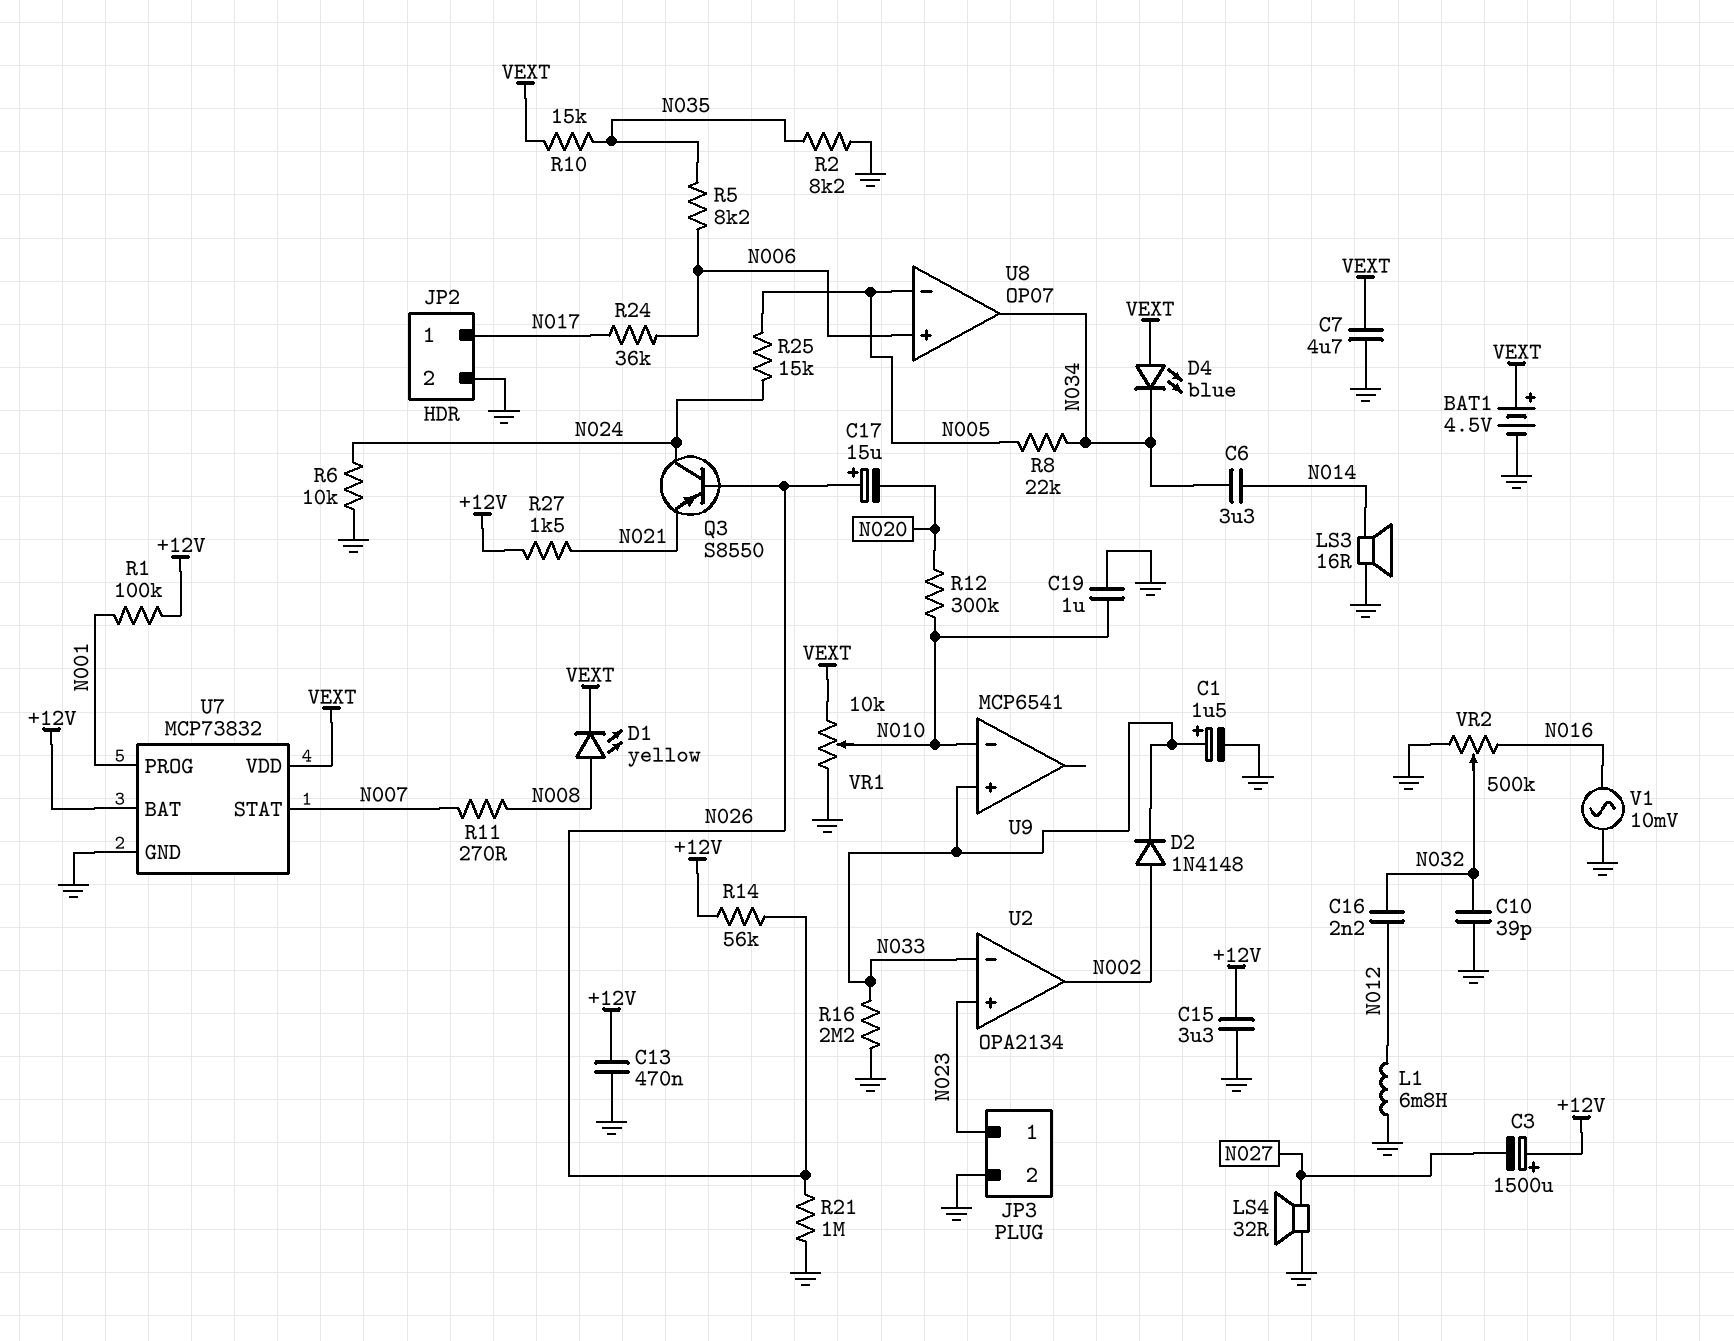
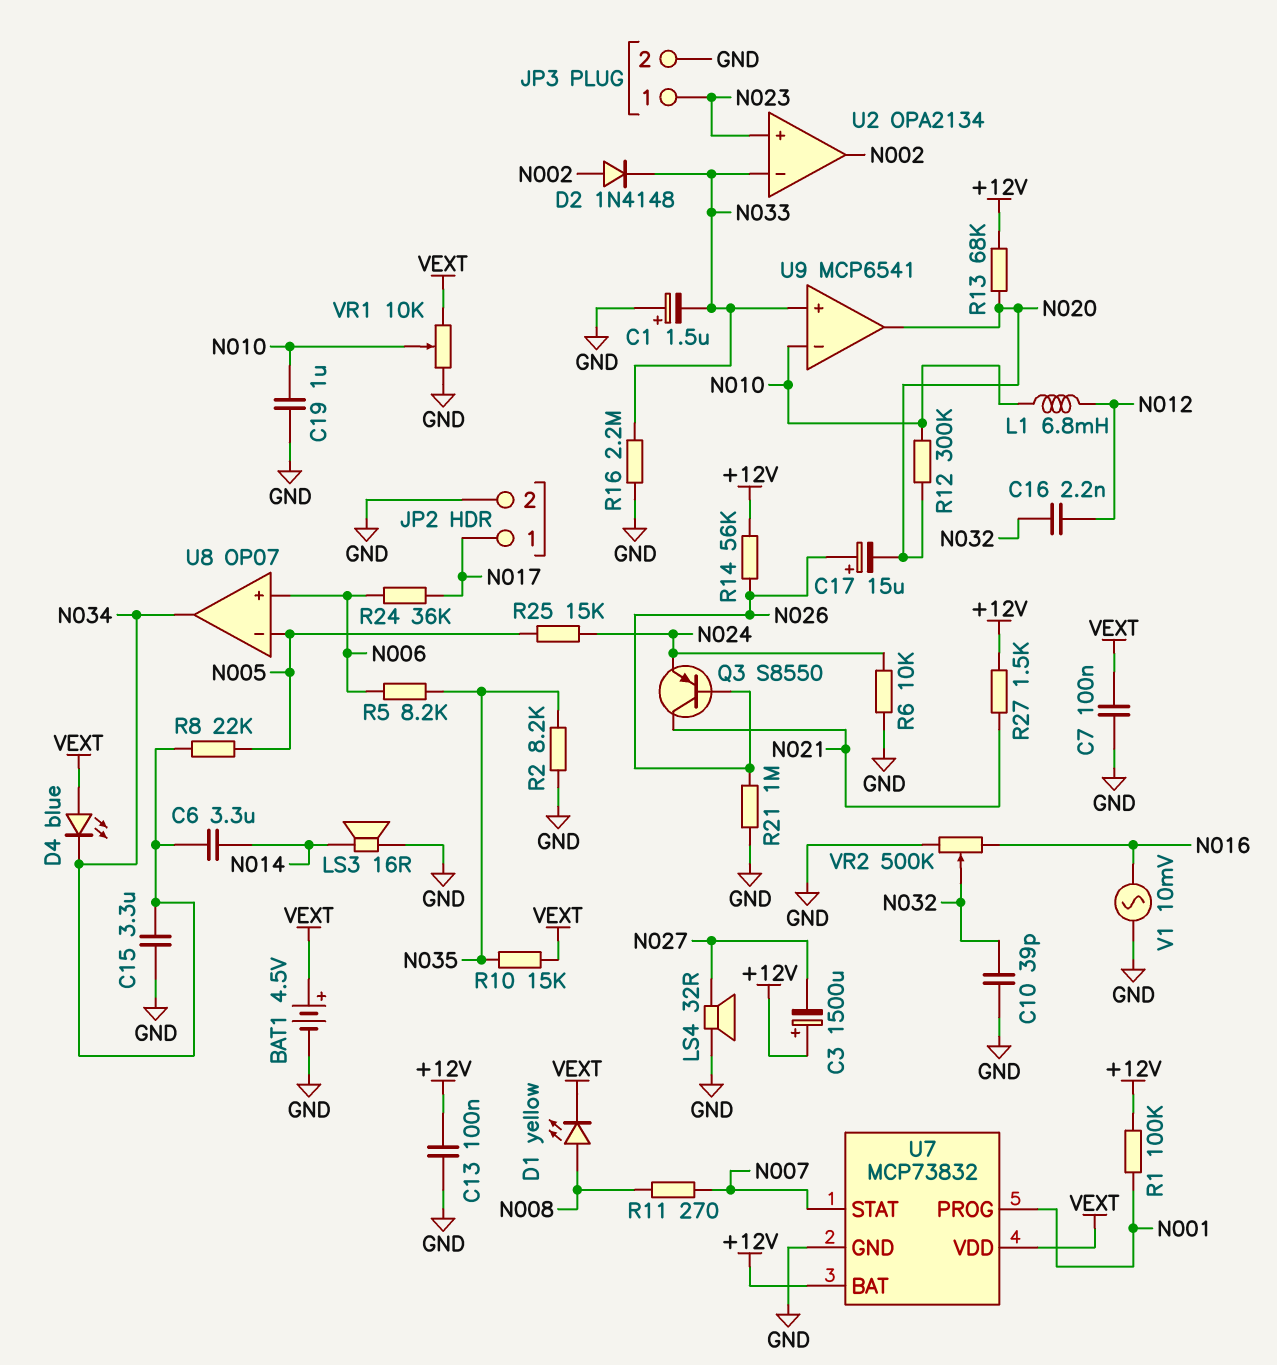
C1: 1.5uF (plus N033, minus GND) -> 1.5uF (plus GND, minus N033)
C7: 4.7uF (GND, VEXT) -> 100nF (GND, VEXT)
C13: 470nF (+12V, GND) -> 100nF (+12V, GND)
C15: 3.3uF (+12V, GND) -> 3.3uF (GND, N034)
L1: 6.8mH (GND, N012) -> 6.8mH (N010, N012)
Q3: PNP S8550 (B N026, C N024, E N021) -> PNP S8550 (B N026, C N021, E N024)
R13: none -> 68k (+12V, N020)
U9 pin out: none -> N020

